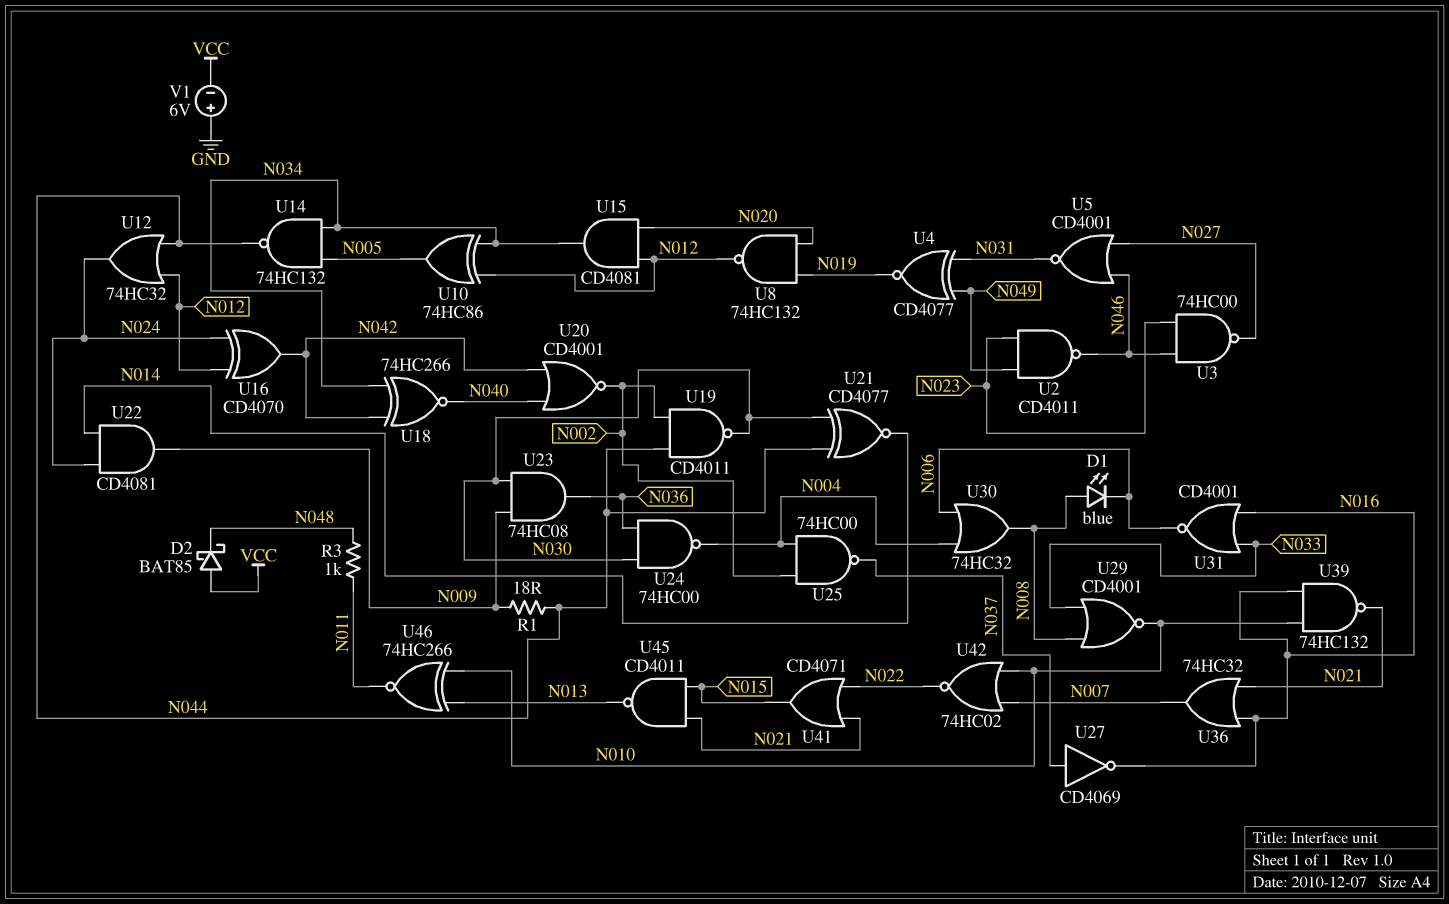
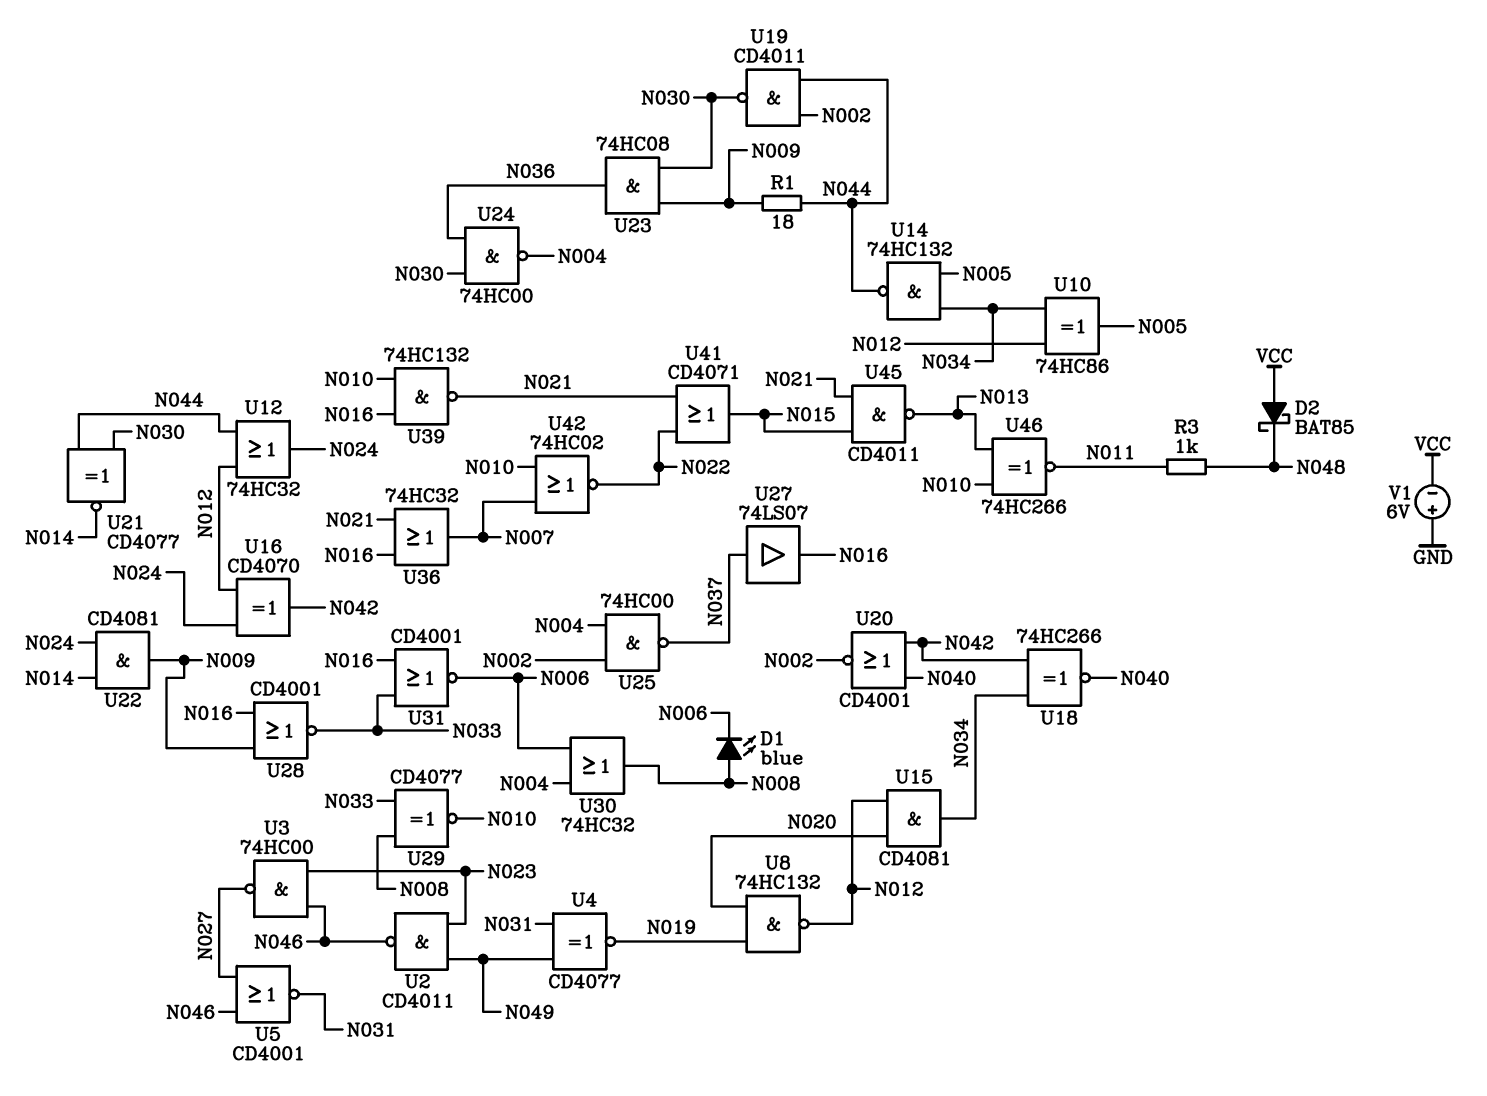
U27: NOT CD4069 (in N037, out N016) -> buffer 74LS07 (in N037, out N016)
U28: none -> NOR CD4001 (in N009, in N016, out N033)
U29: NOR CD4001 (in N008, in N033, out N010) -> XNOR CD4077 (in N008, in N033, out N010)

